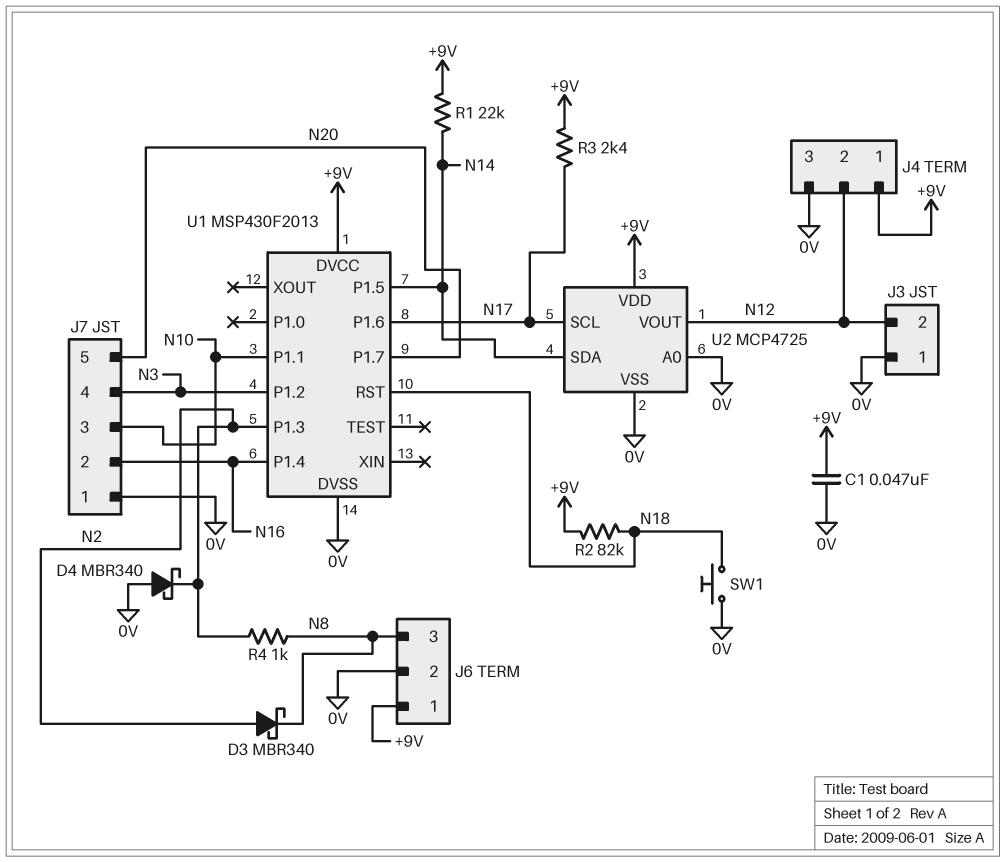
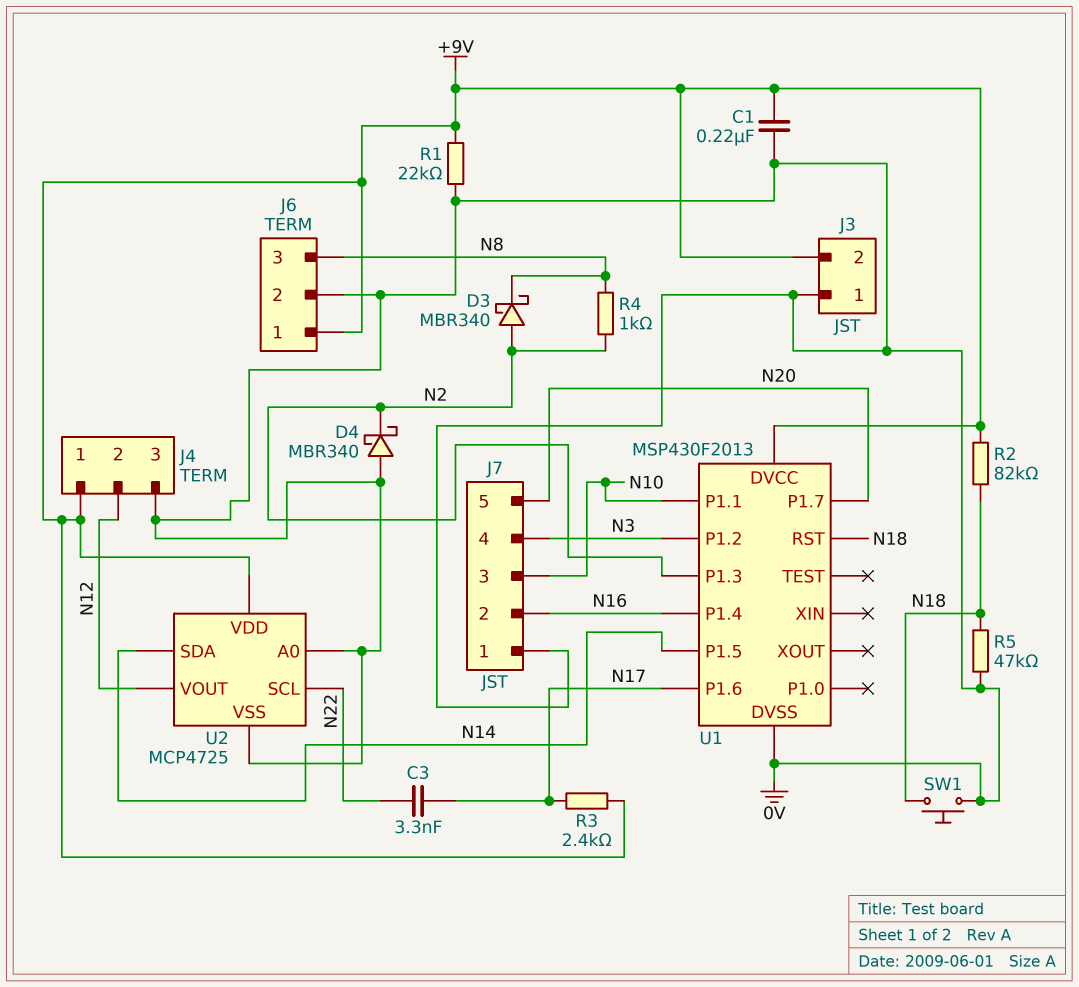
C1: 47nF (+9V, 0V) -> 220nF (+9V, 0V)
C3: none -> 3.3nF (N17, N22)
J3 pin 2: N12 -> +9V
R1: 22k (+9V, N14) -> 22k (+9V, 0V)
R5: none -> 47k (0V, N18)
U2 pin SCL: N17 -> N22

